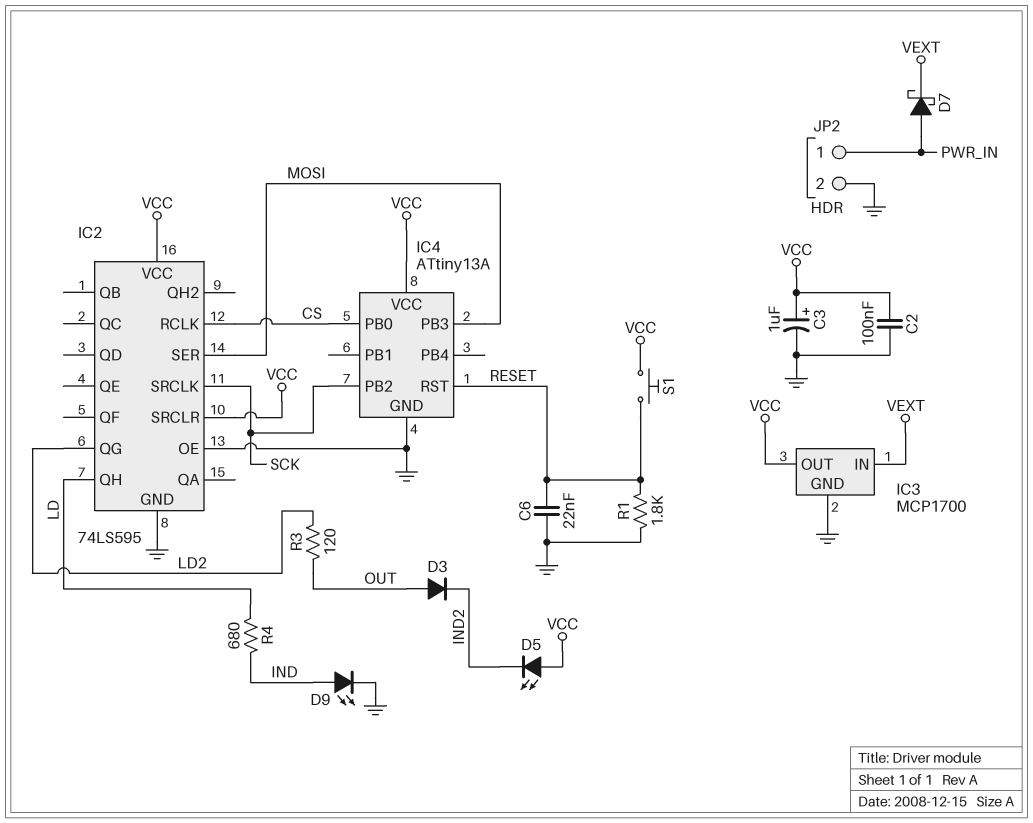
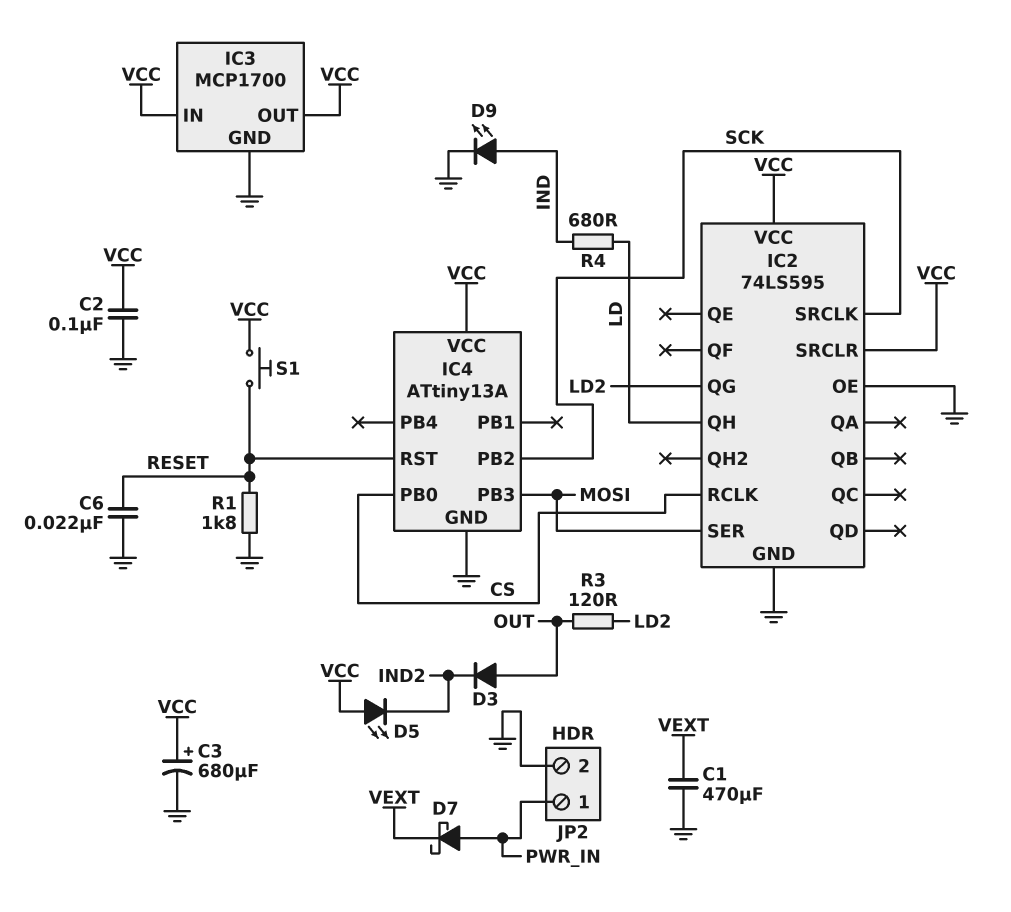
C1: none -> 470uF (GND, VEXT)
C3: 1uF (plus VCC, minus GND) -> 680uF (plus VCC, minus GND)
IC3 pin IN: VEXT -> VCC

